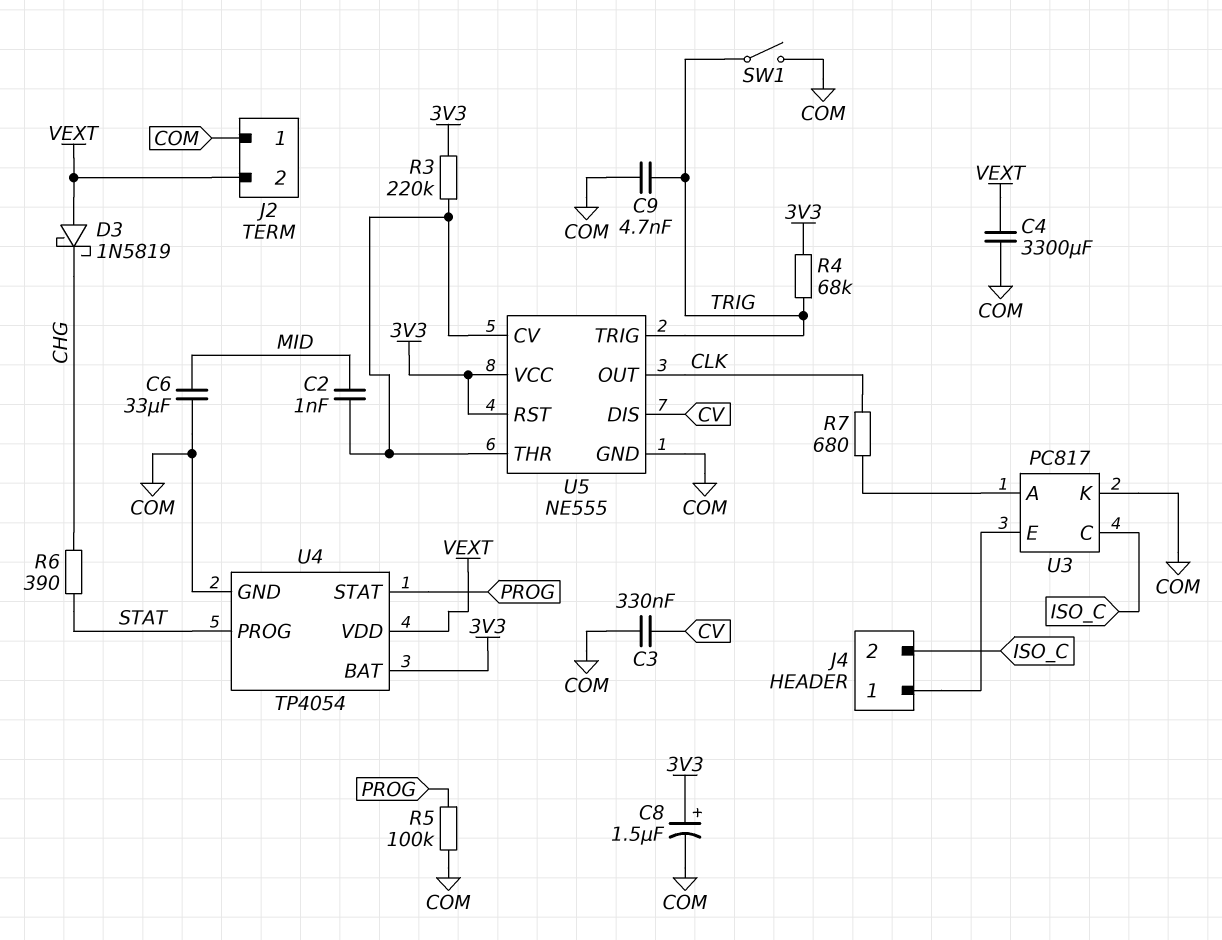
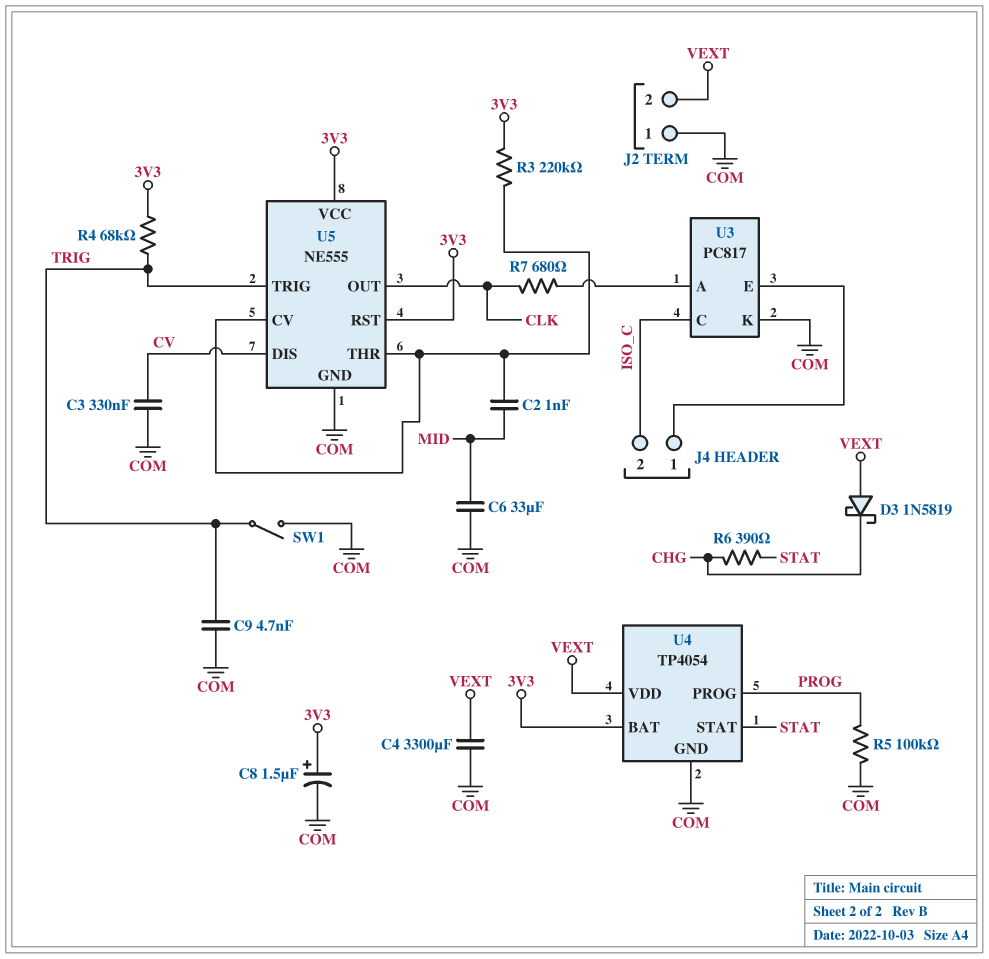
U4 pin PROG: STAT -> PROG
U4 pin STAT: PROG -> STAT

